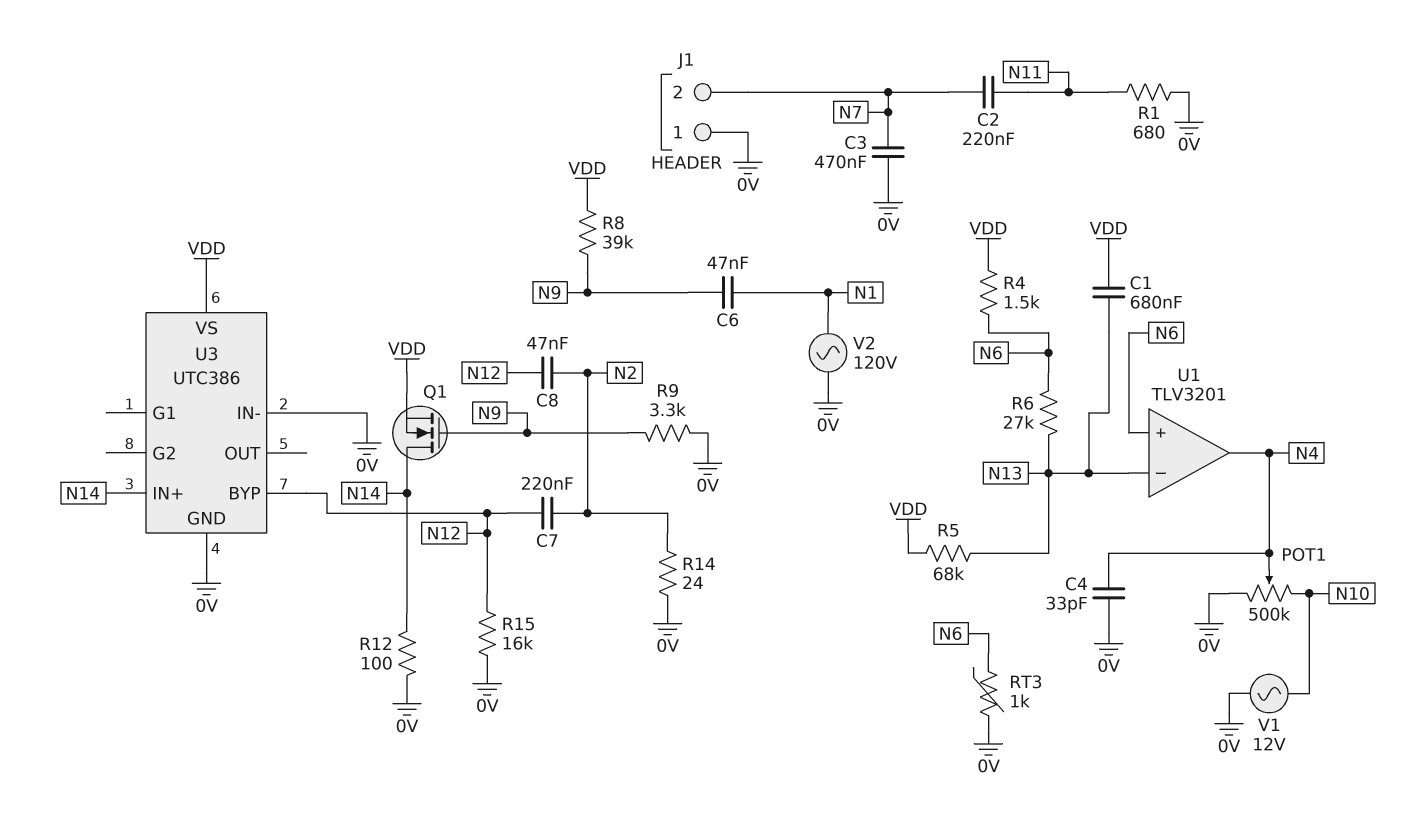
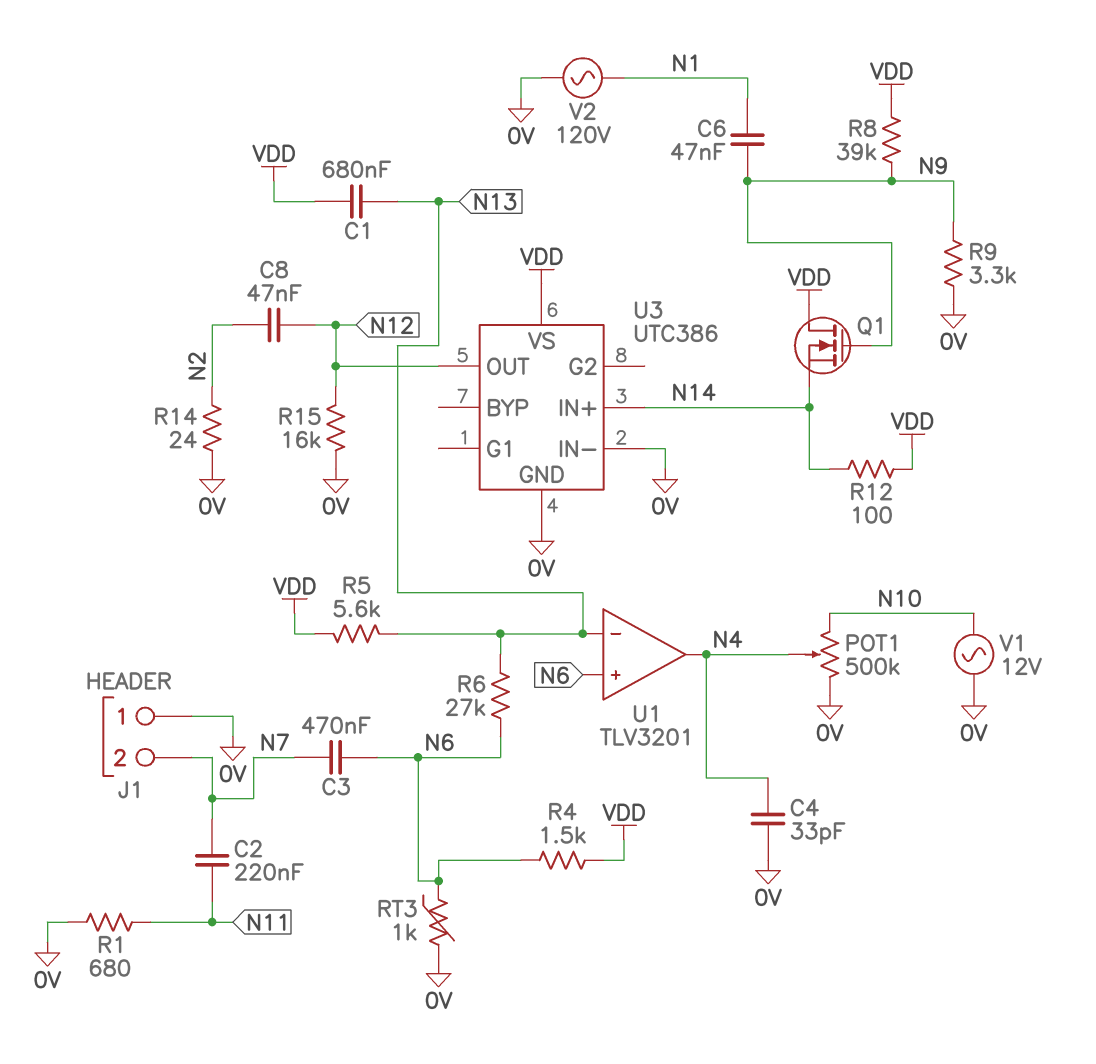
C3: 470nF (0V, N7) -> 470nF (N6, N7)
C7: 220nF (N2, N12) -> none
Q1: NMOS (G N9, D N14, S VDD) -> NMOS (G N9, D VDD, S N14)
R5: 68k (N13, VDD) -> 5.6k (N13, VDD)
R12: 100 (0V, N14) -> 100 (N14, VDD)
U3 pin BYP: N12 -> none
U3 pin OUT: none -> N12

